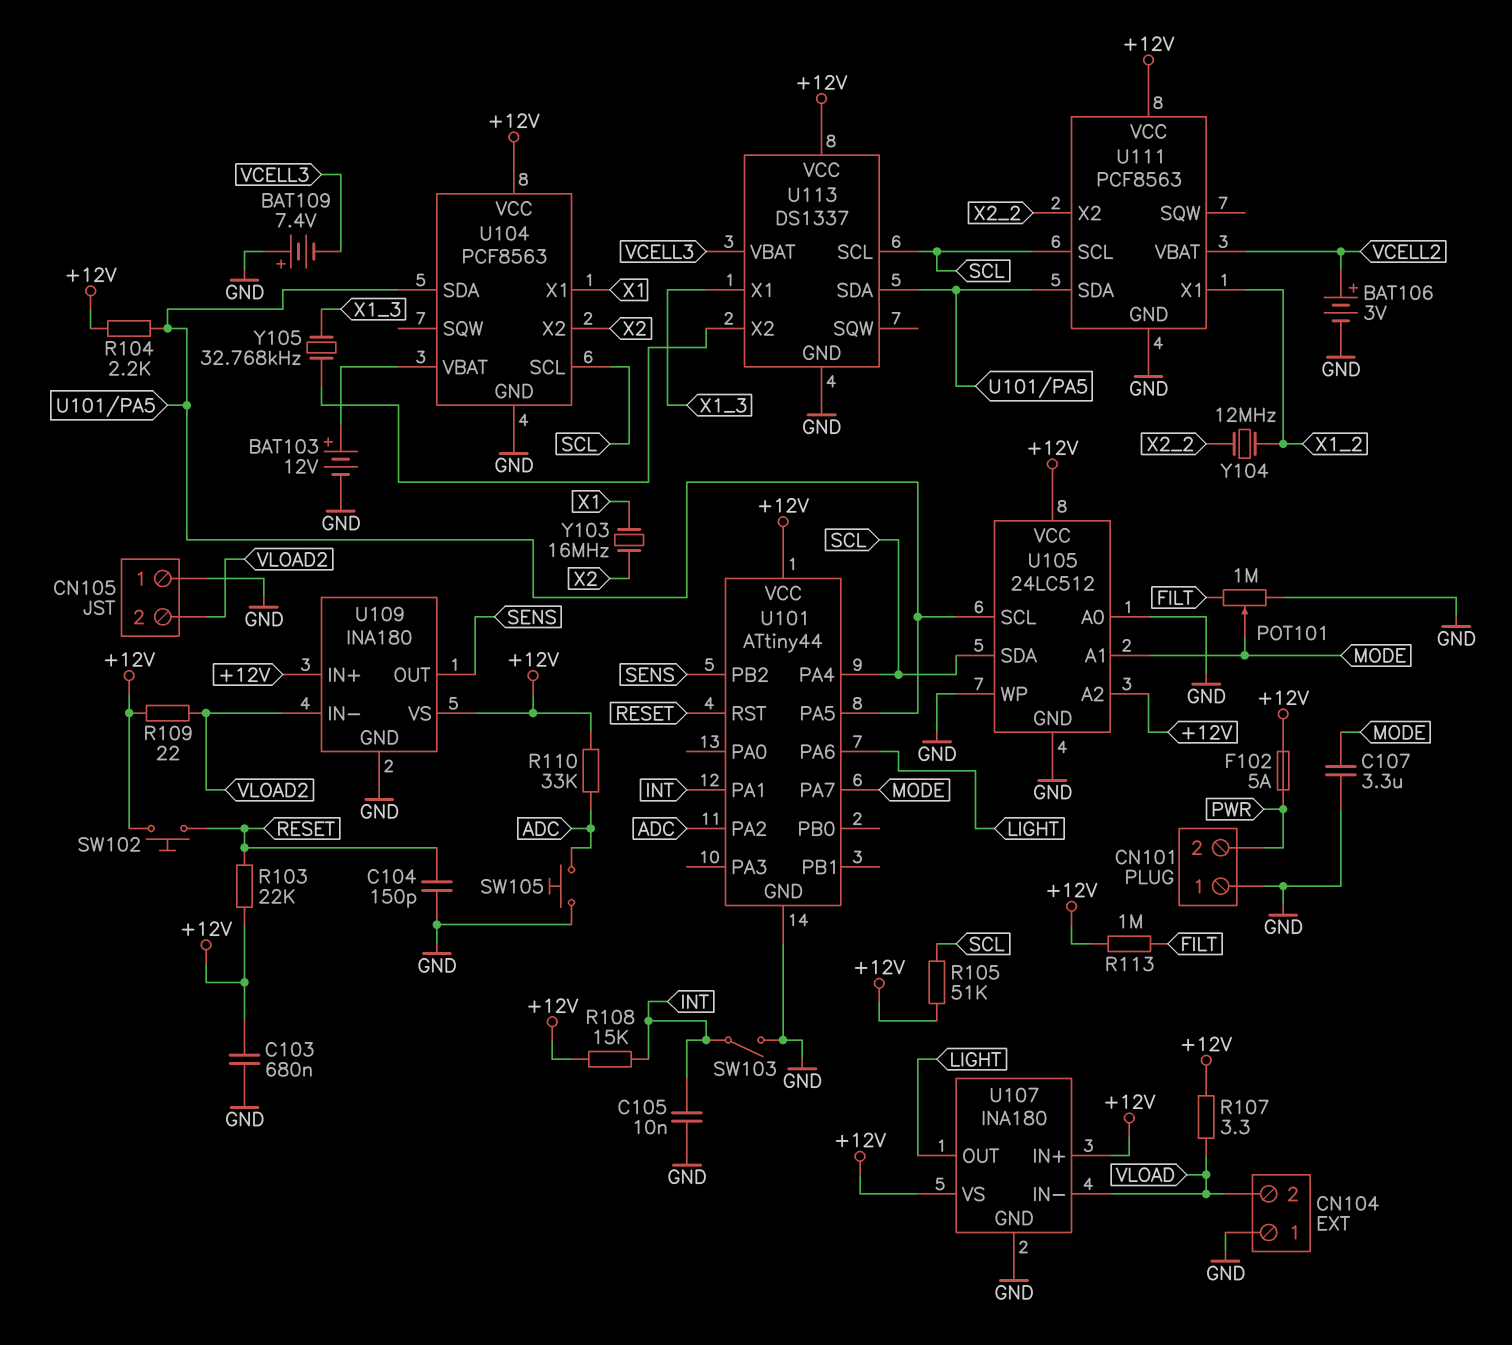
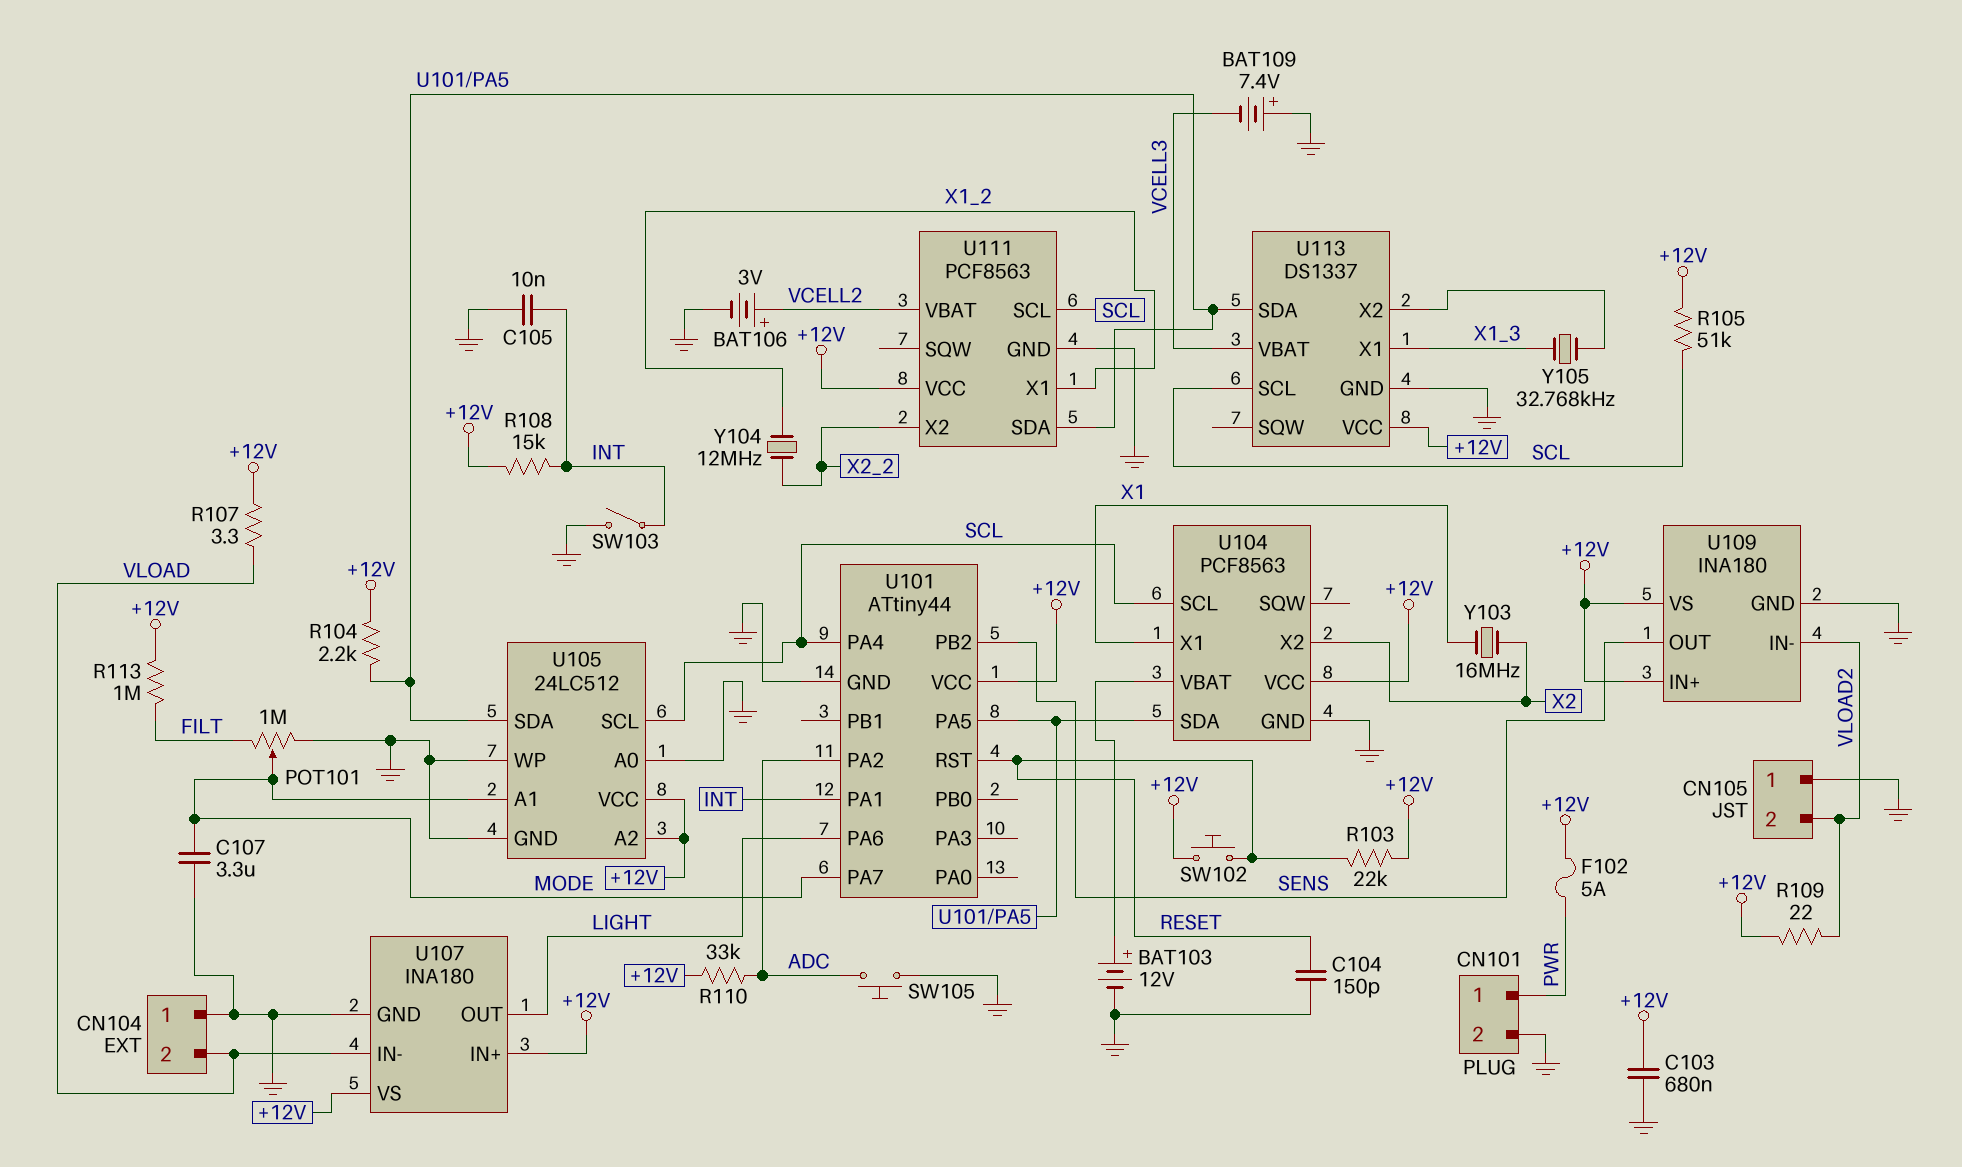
CN101 pin 1: GND -> PWR
CN101 pin 2: PWR -> GND
U105 pin SCL: U101/PA5 -> SCL
U105 pin SDA: SCL -> U101/PA5

